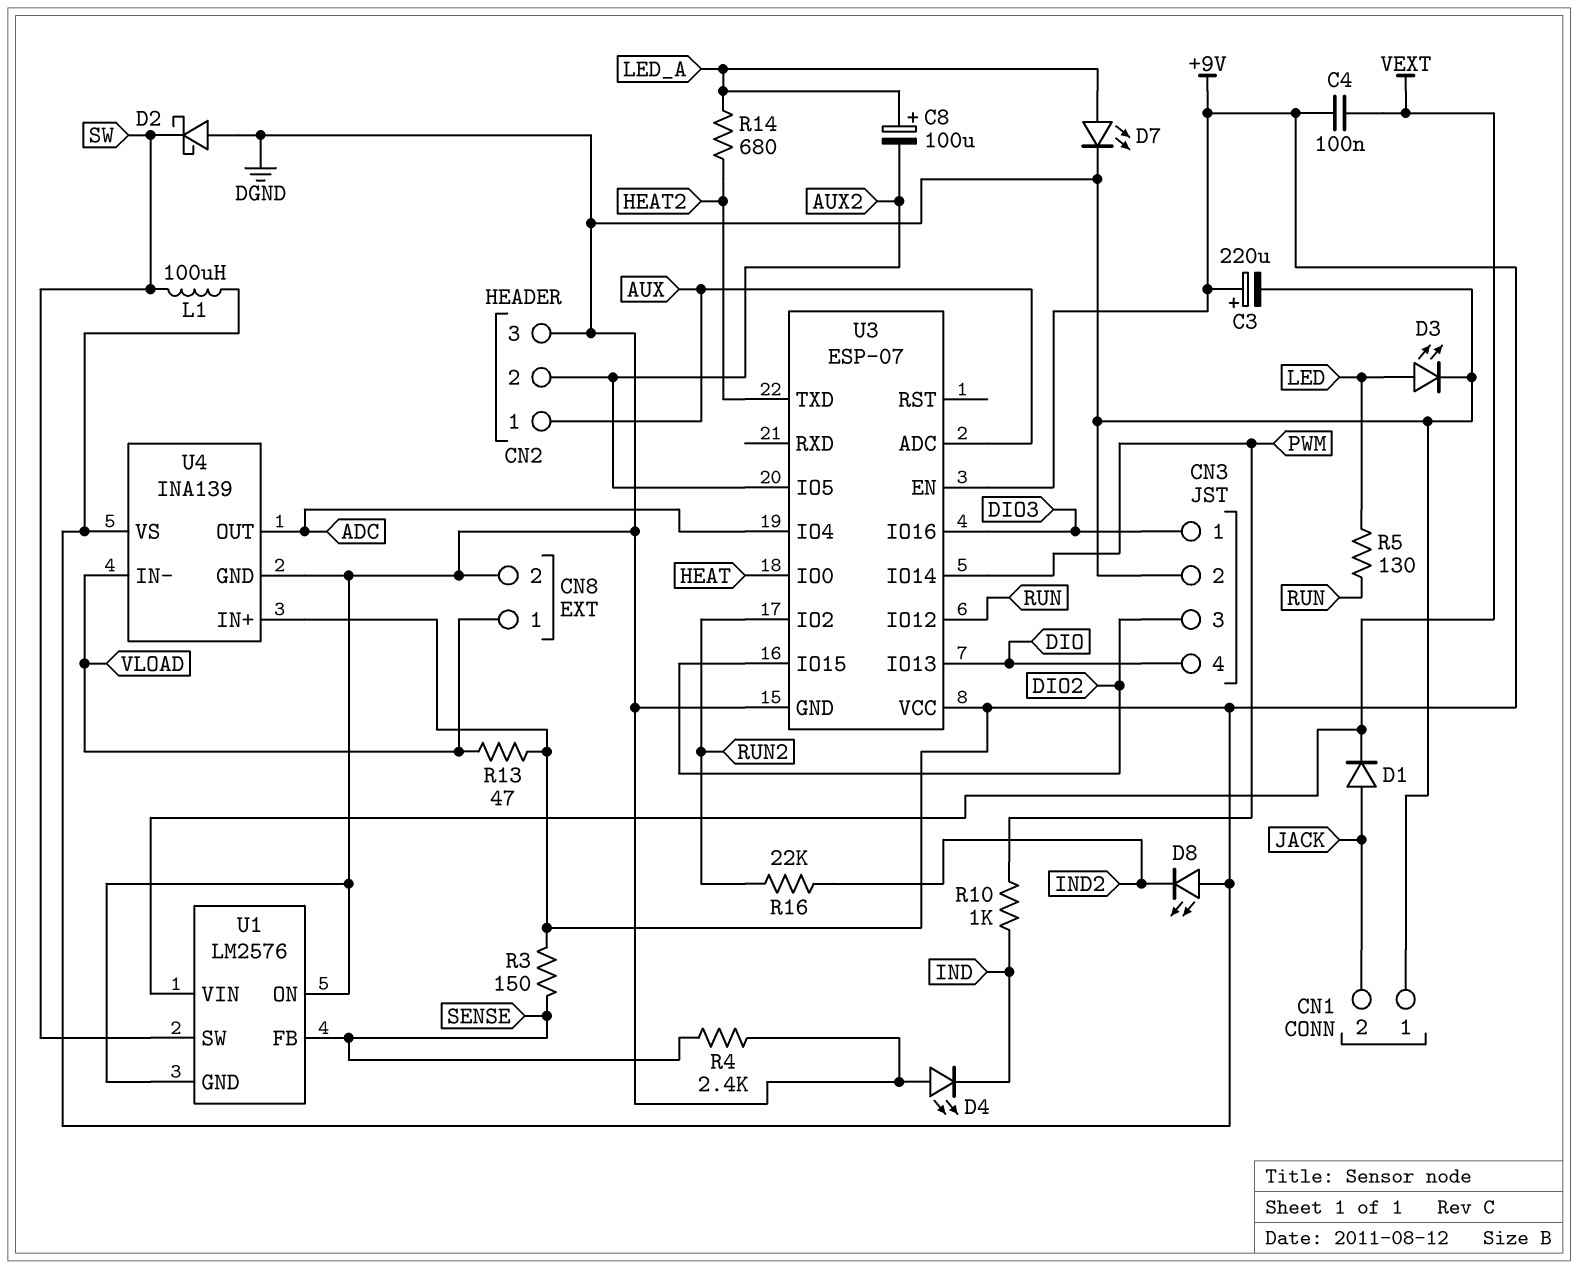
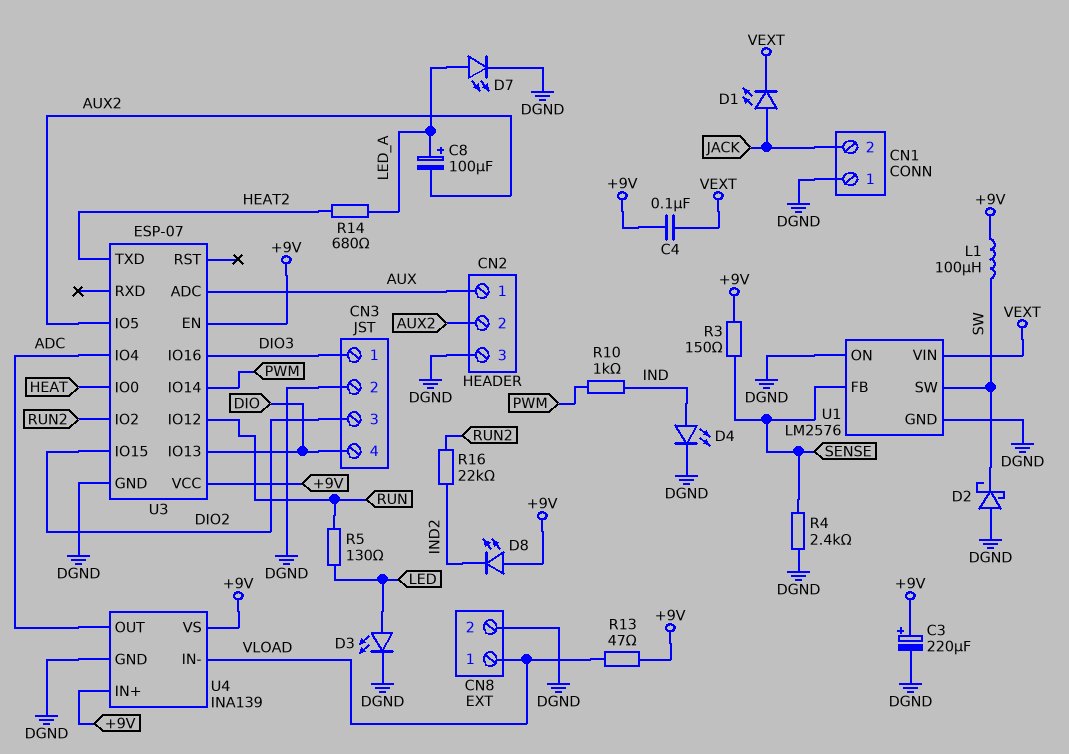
D1: diode (A JACK, K VEXT) -> LED (A JACK, K VEXT)
D4: LED (A DGND, K IND) -> LED (A IND, K DGND)

